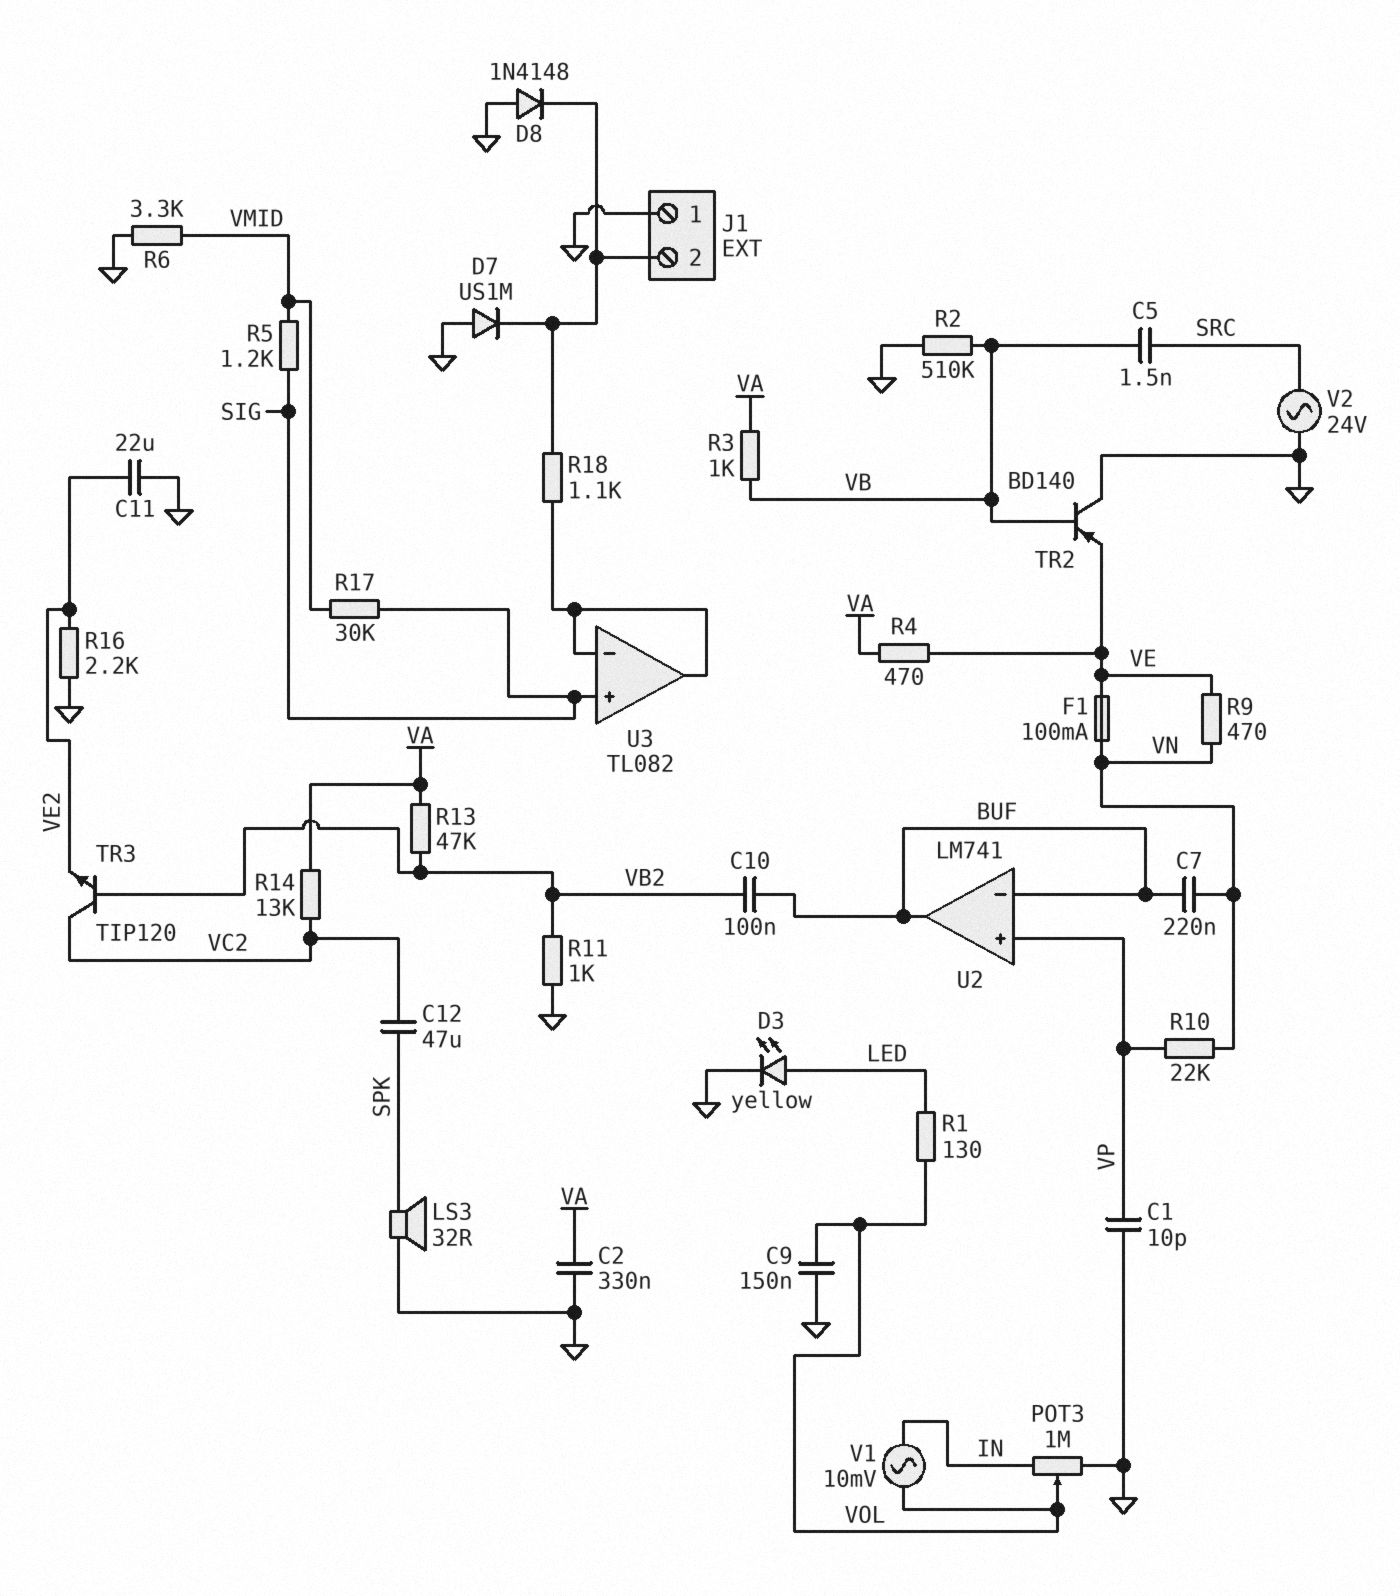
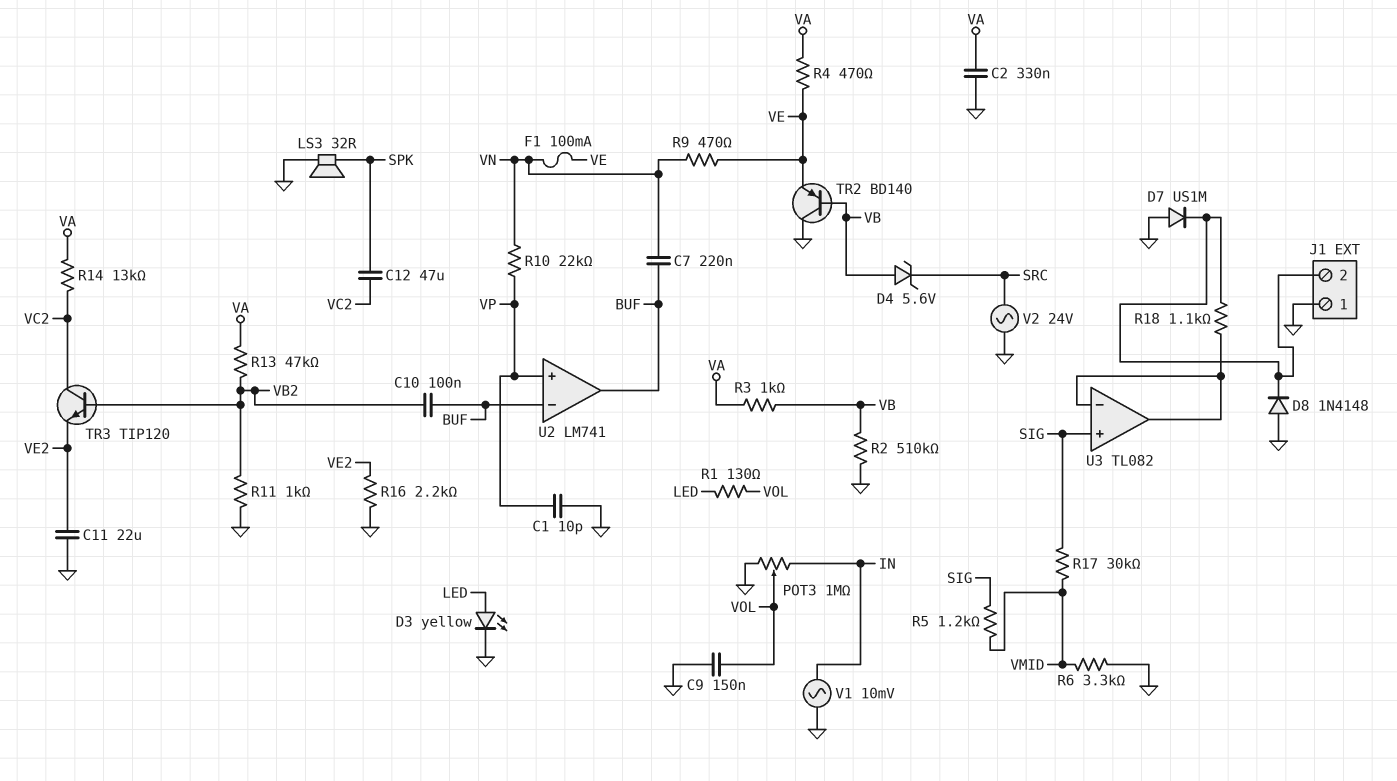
C5: 1.5nF (SRC, VB) -> none
D4: none -> zener 5.6V (A VB, K SRC)
V1: AC 10mV (IN, VOL) -> AC 10mV (GND, IN)

